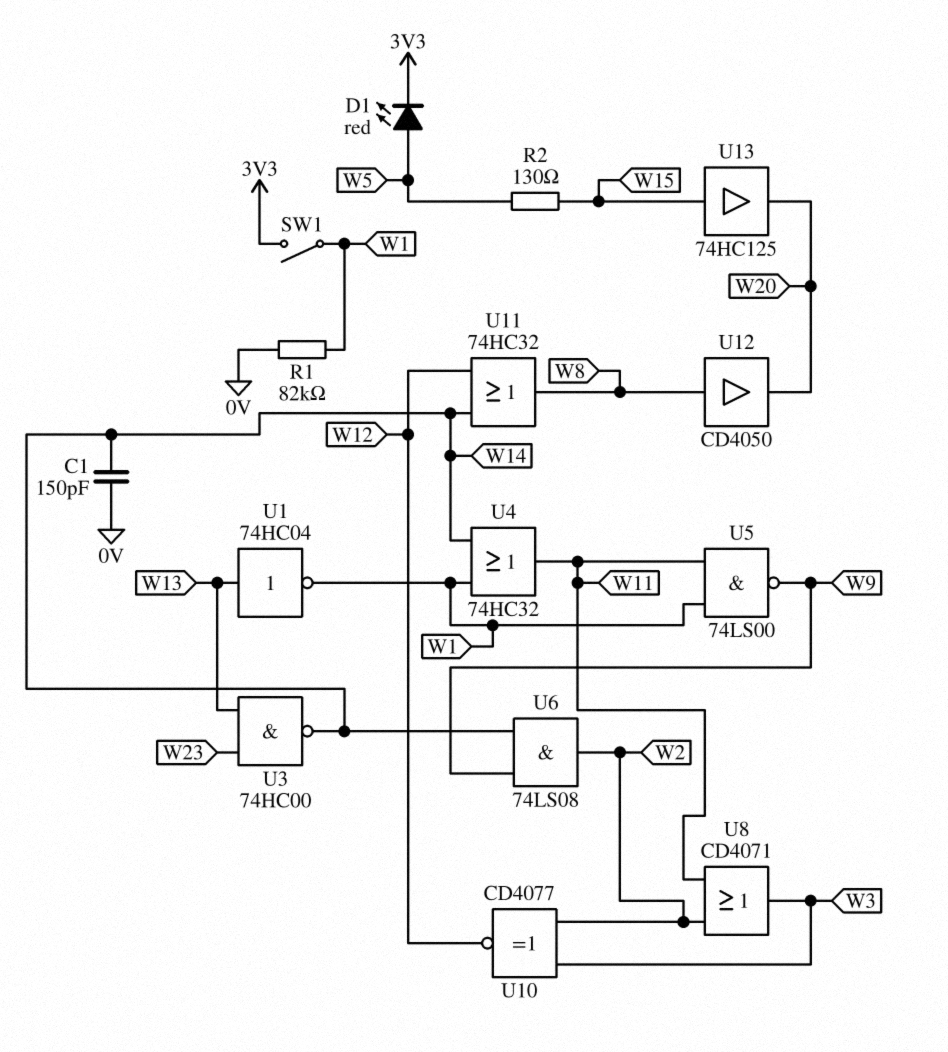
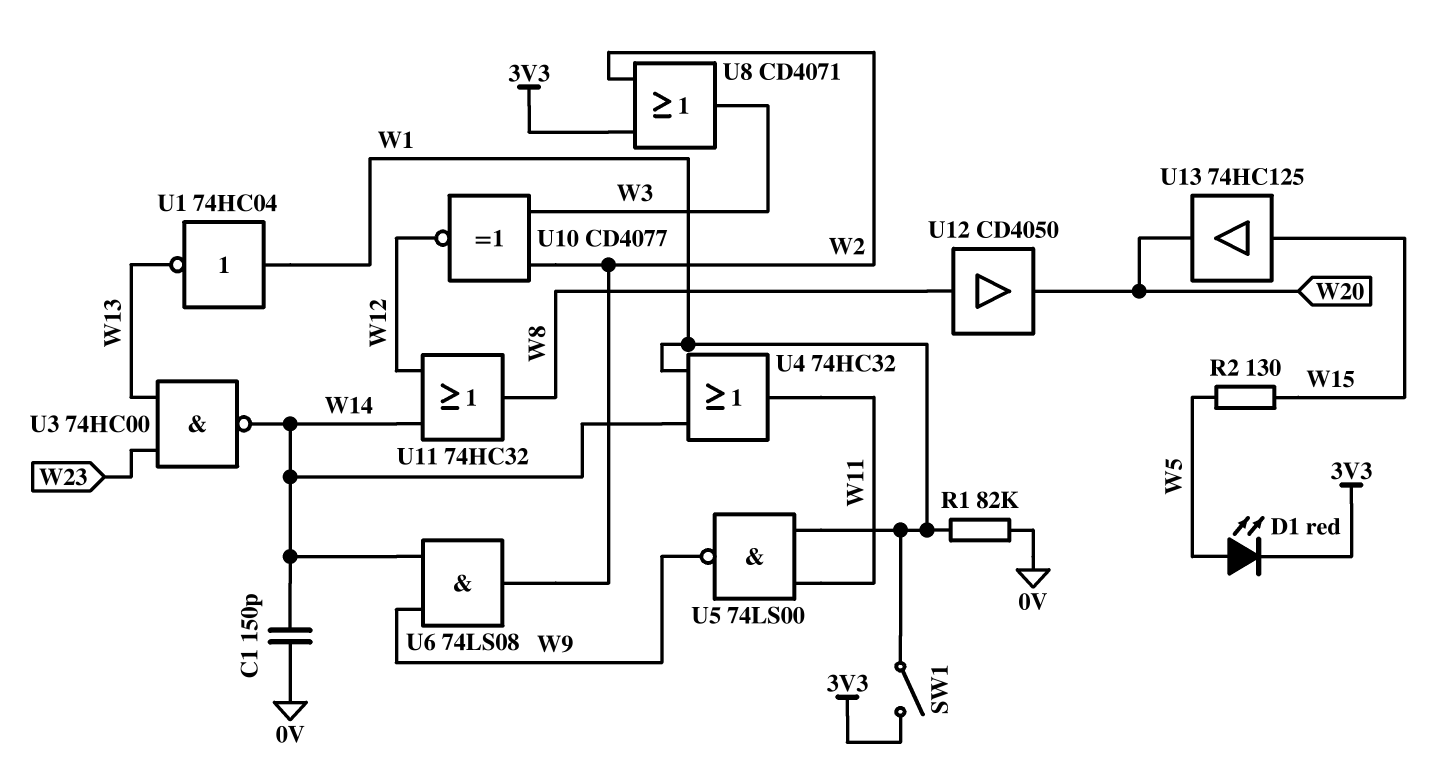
U1: NOT 74HC04 (in W13, out W1) -> NOT 74HC04 (in W1, out W13)
U8: OR CD4071 (in W2, in W11, out W3) -> OR CD4071 (in 3V3, in W2, out W3)

